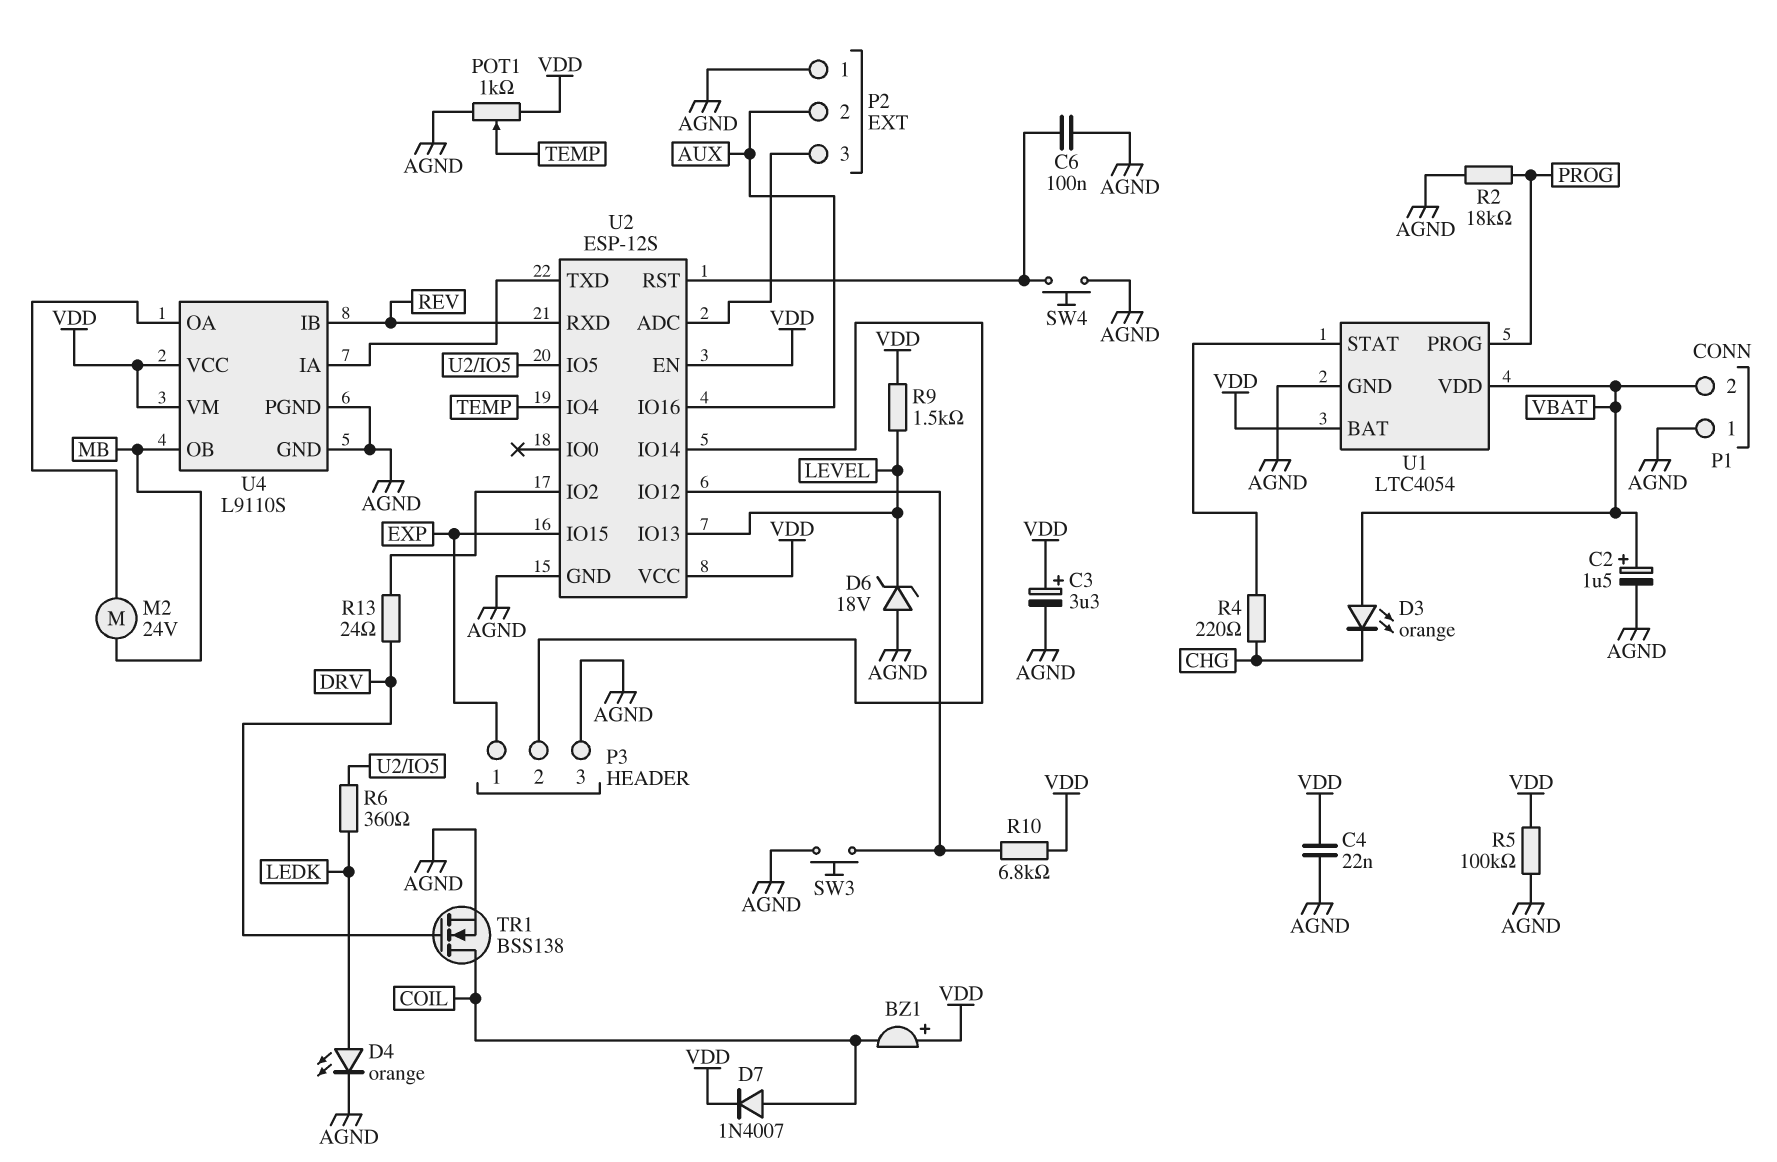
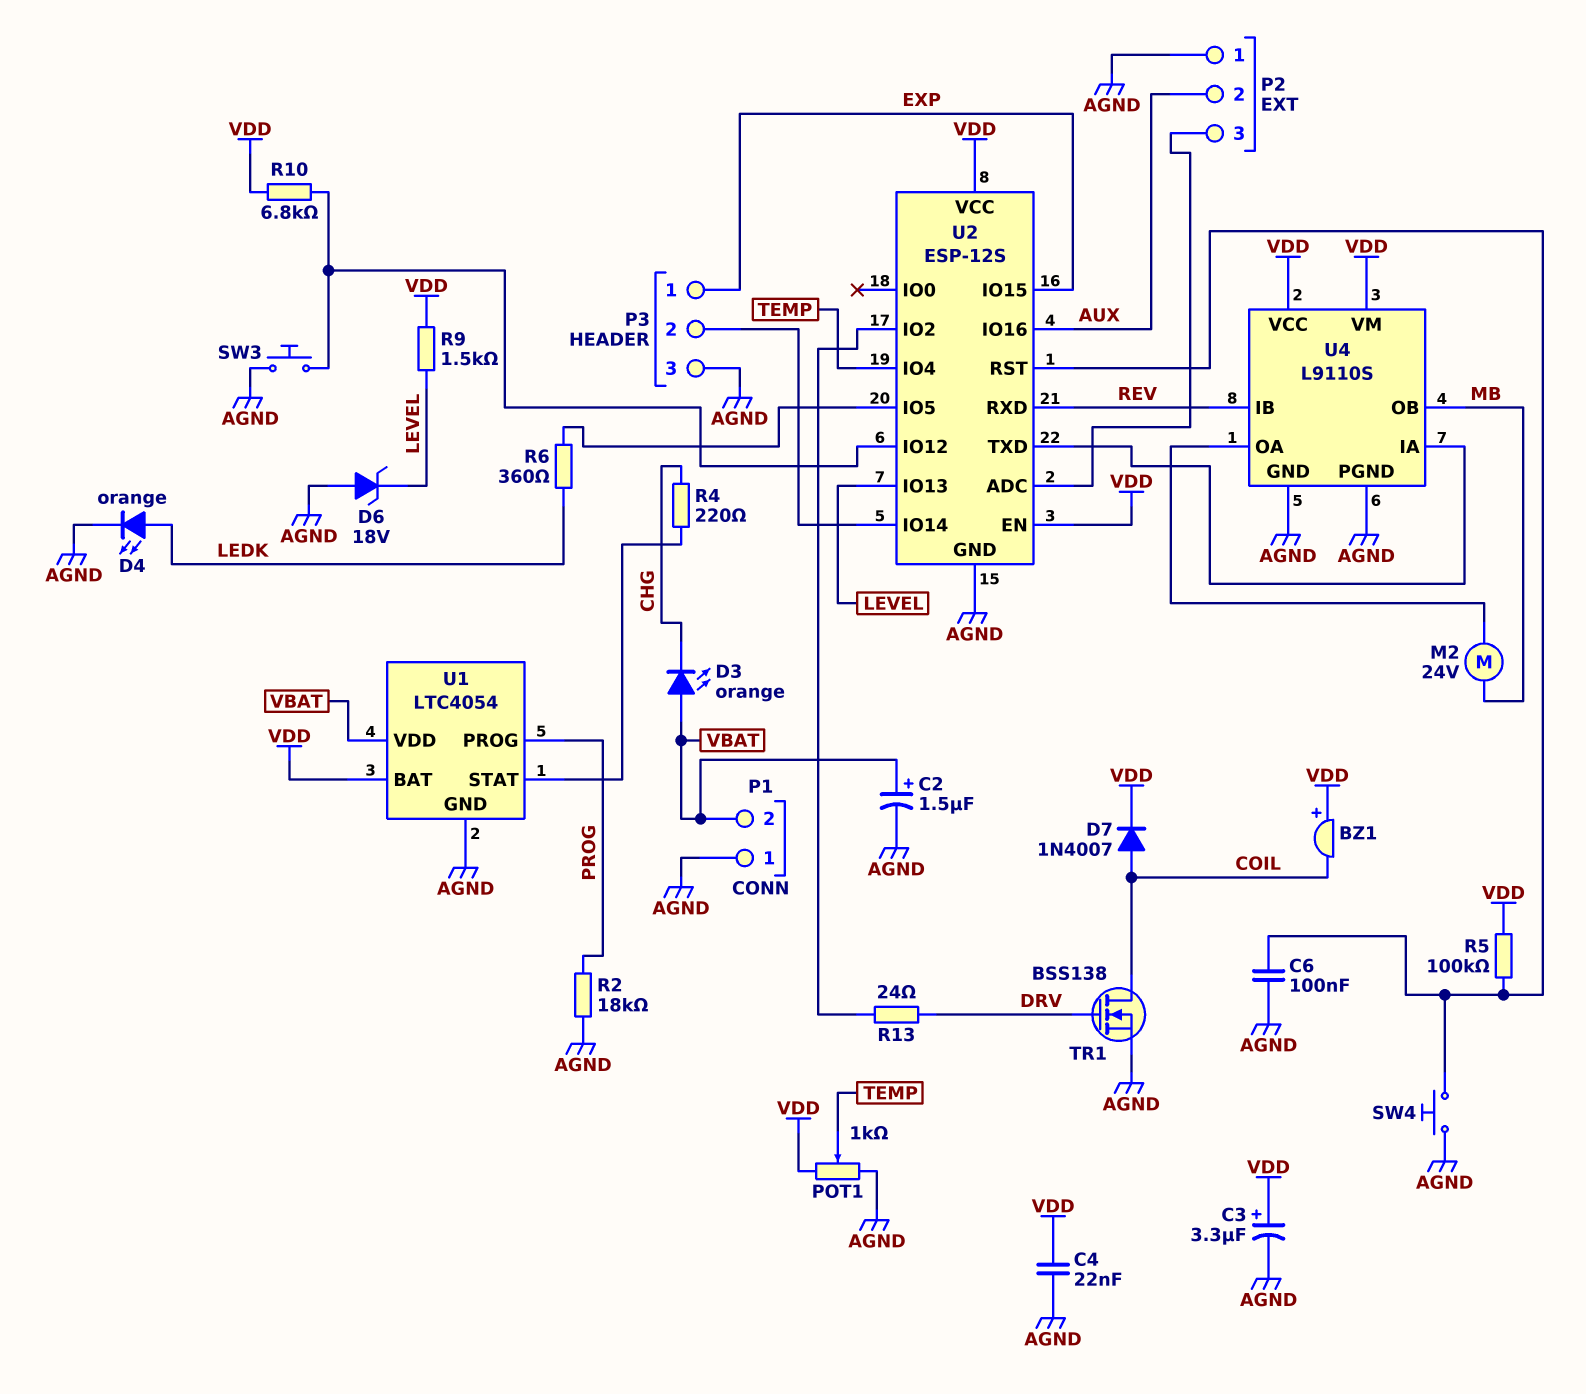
R5: 100k (AGND, VDD) -> 100k (U2/RST, VDD)

